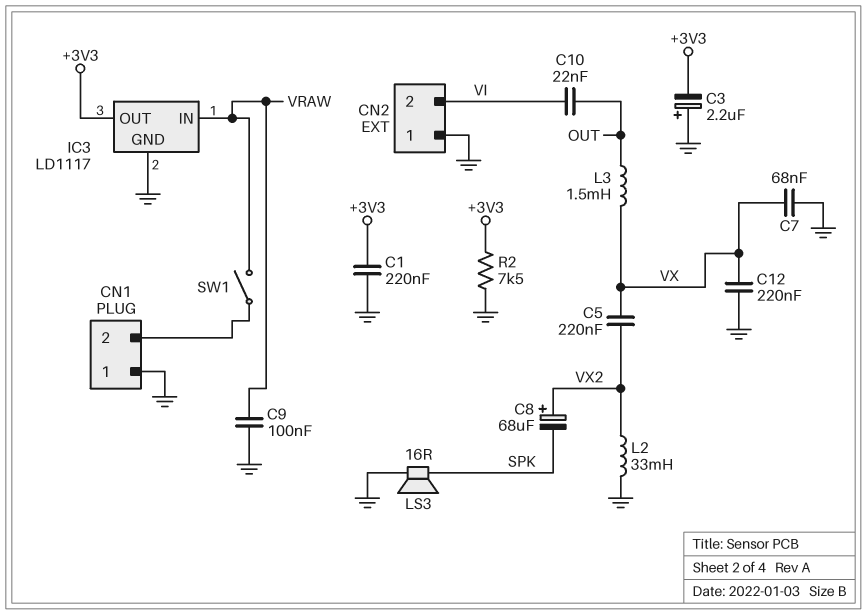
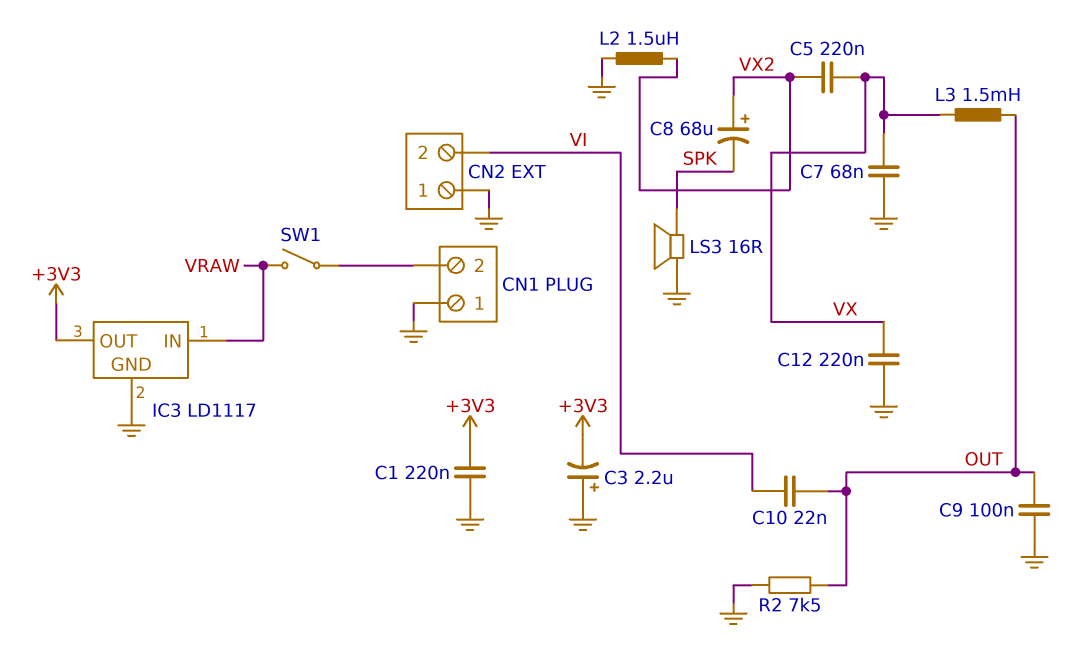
C9: 100nF (GND, VRAW) -> 100nF (GND, OUT)
L2: 33mH (GND, VX2) -> 1.5uH (GND, VX2)
R2: 7.5k (+3V3, GND) -> 7.5k (GND, OUT)

